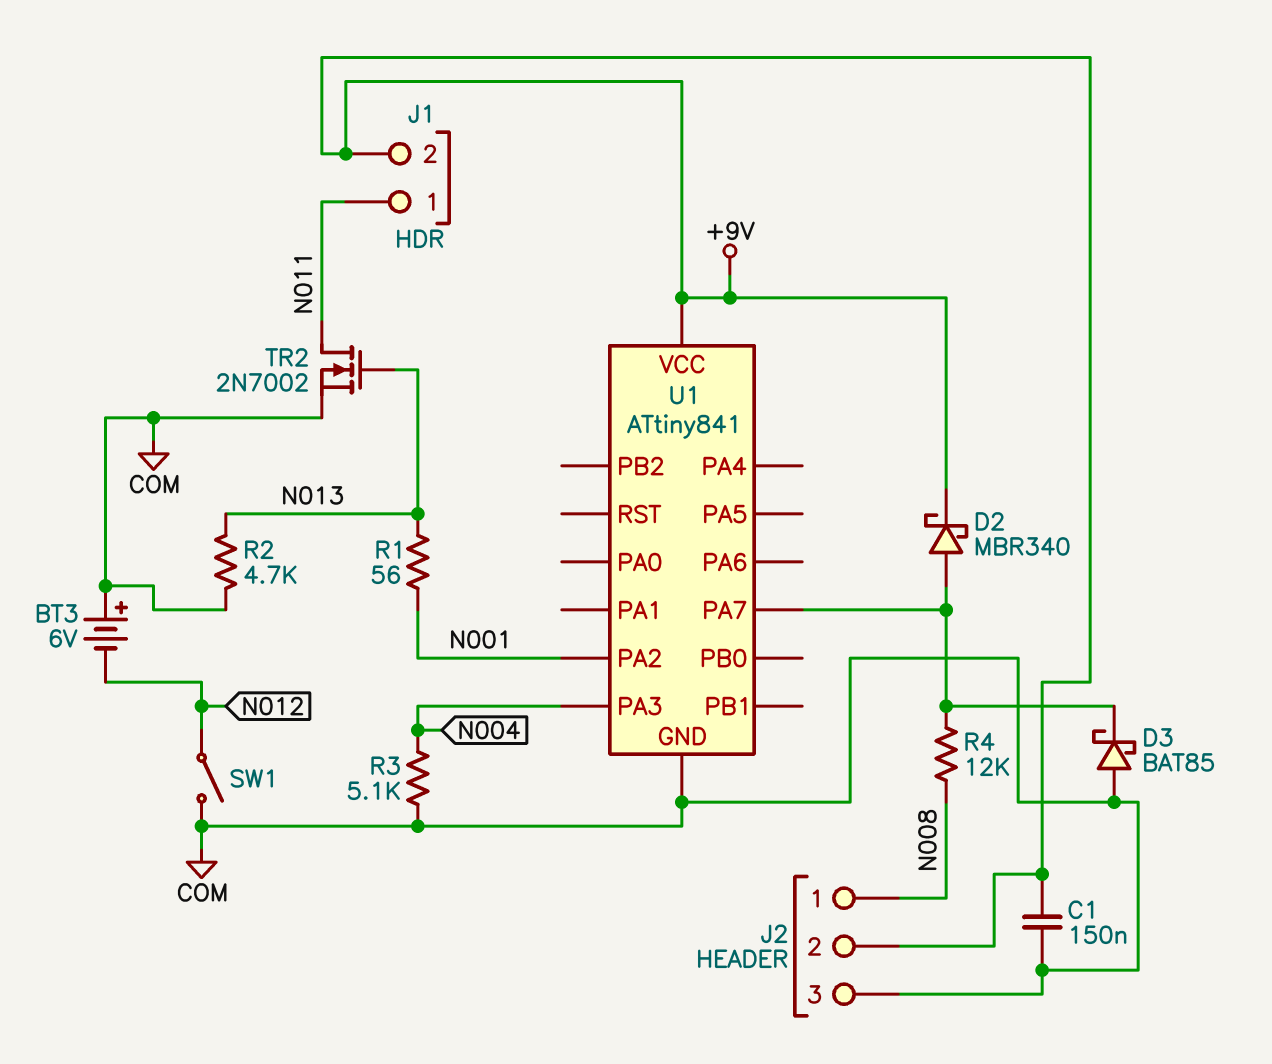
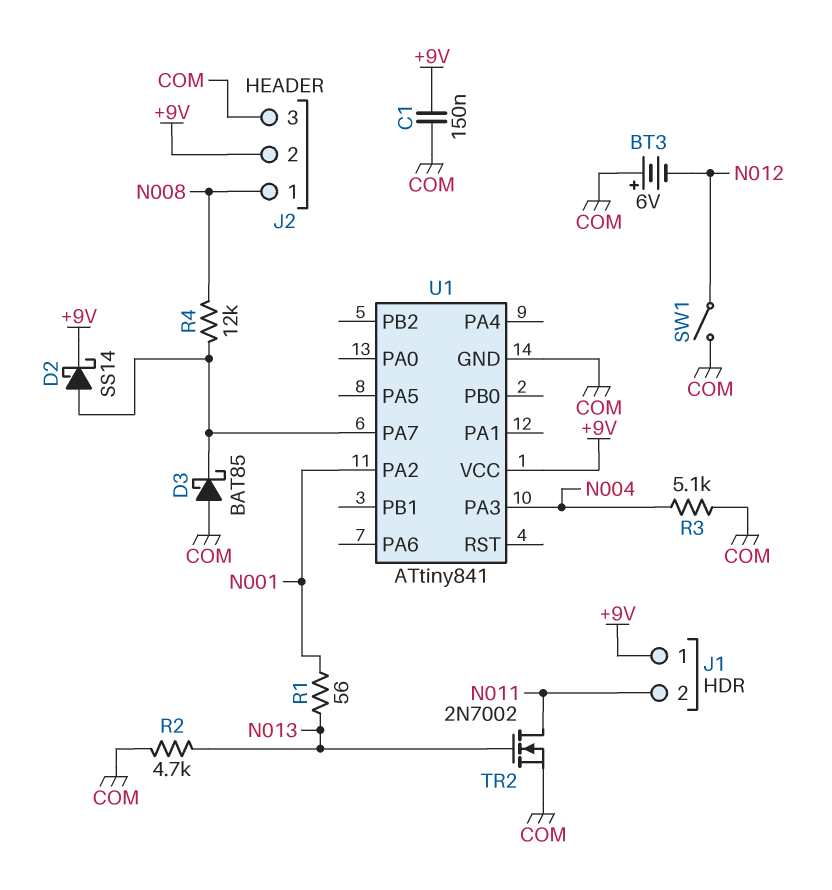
D2: schottky MBR340 (A U1/PA7, K +9V) -> schottky SS14 (A U1/PA7, K +9V)
J1 pin 1: N011 -> +9V
J1 pin 2: +9V -> N011

